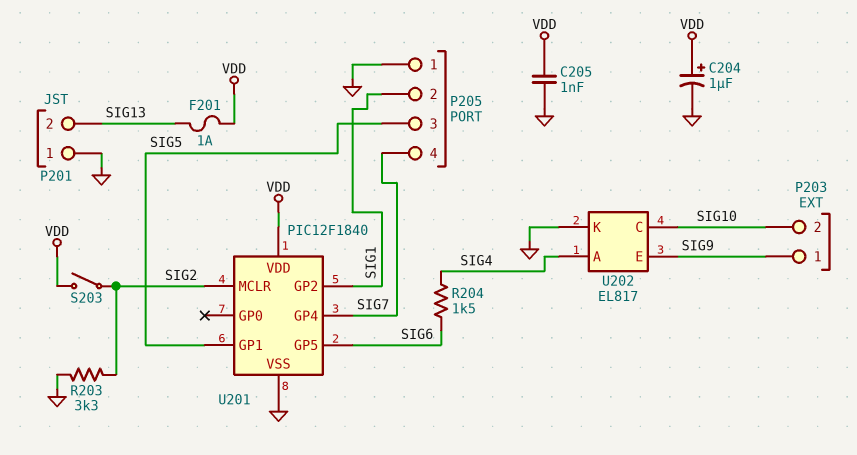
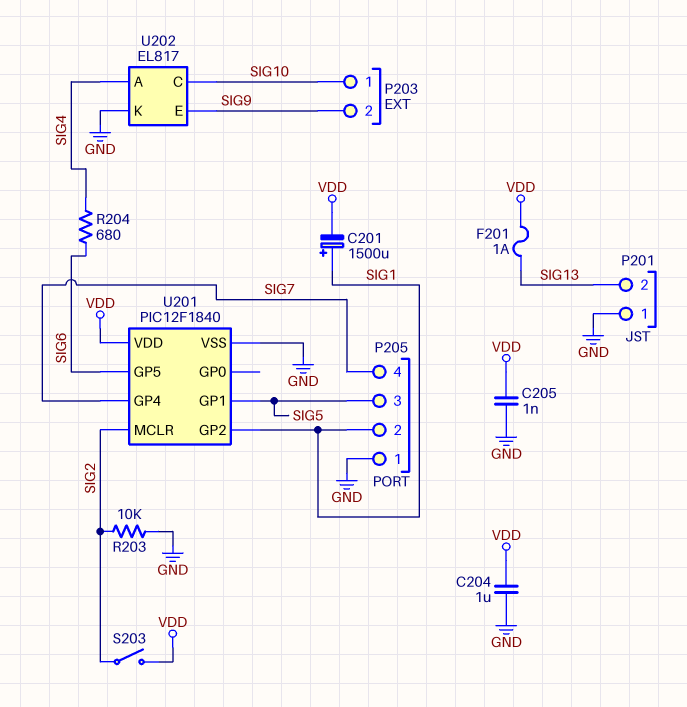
C201: none -> 1500uF (plus SIG1, minus VDD)
C204: 1uF (plus VDD, minus GND) -> 1uF (GND, VDD)
P203 pin 1: SIG9 -> SIG10
P203 pin 2: SIG10 -> SIG9
R203: 3.3k (GND, SIG2) -> 10k (GND, SIG2)
R204: 1.5k (SIG4, SIG6) -> 680 (SIG4, SIG6)

